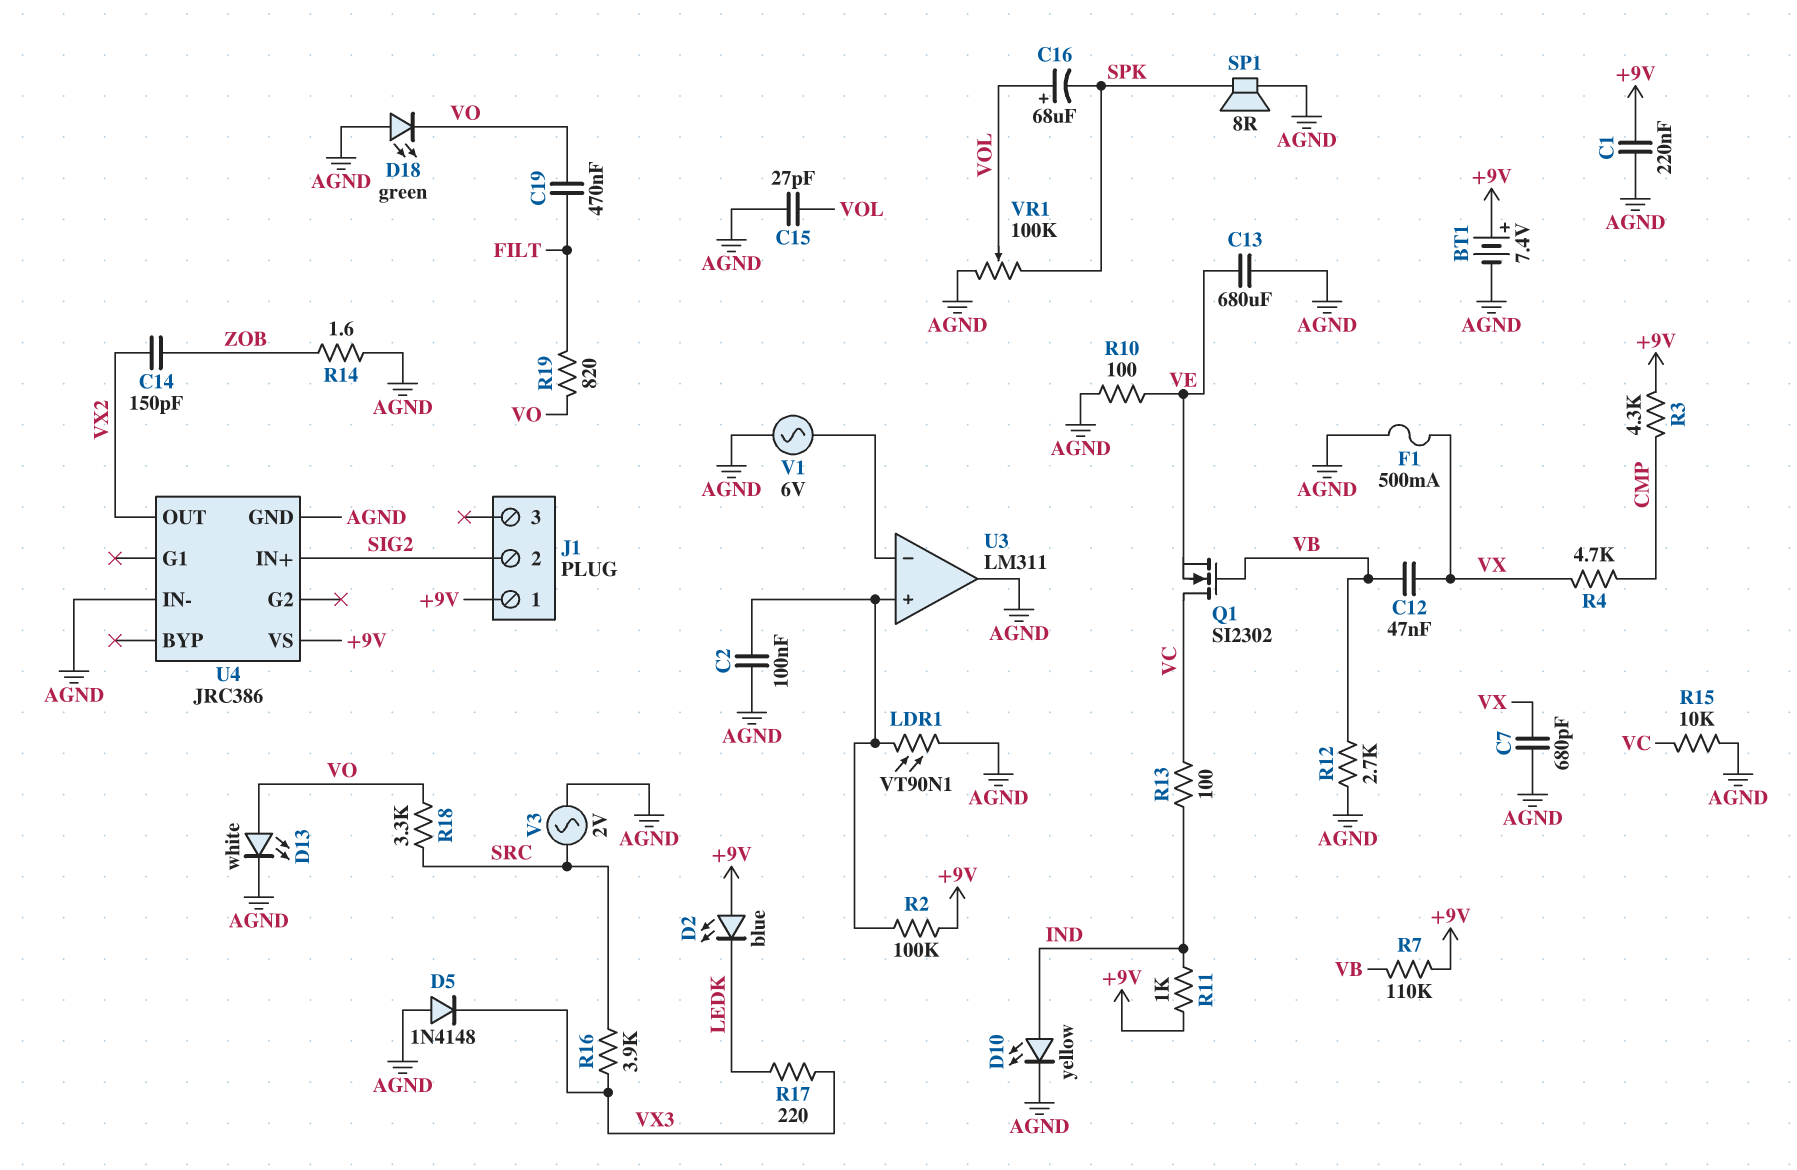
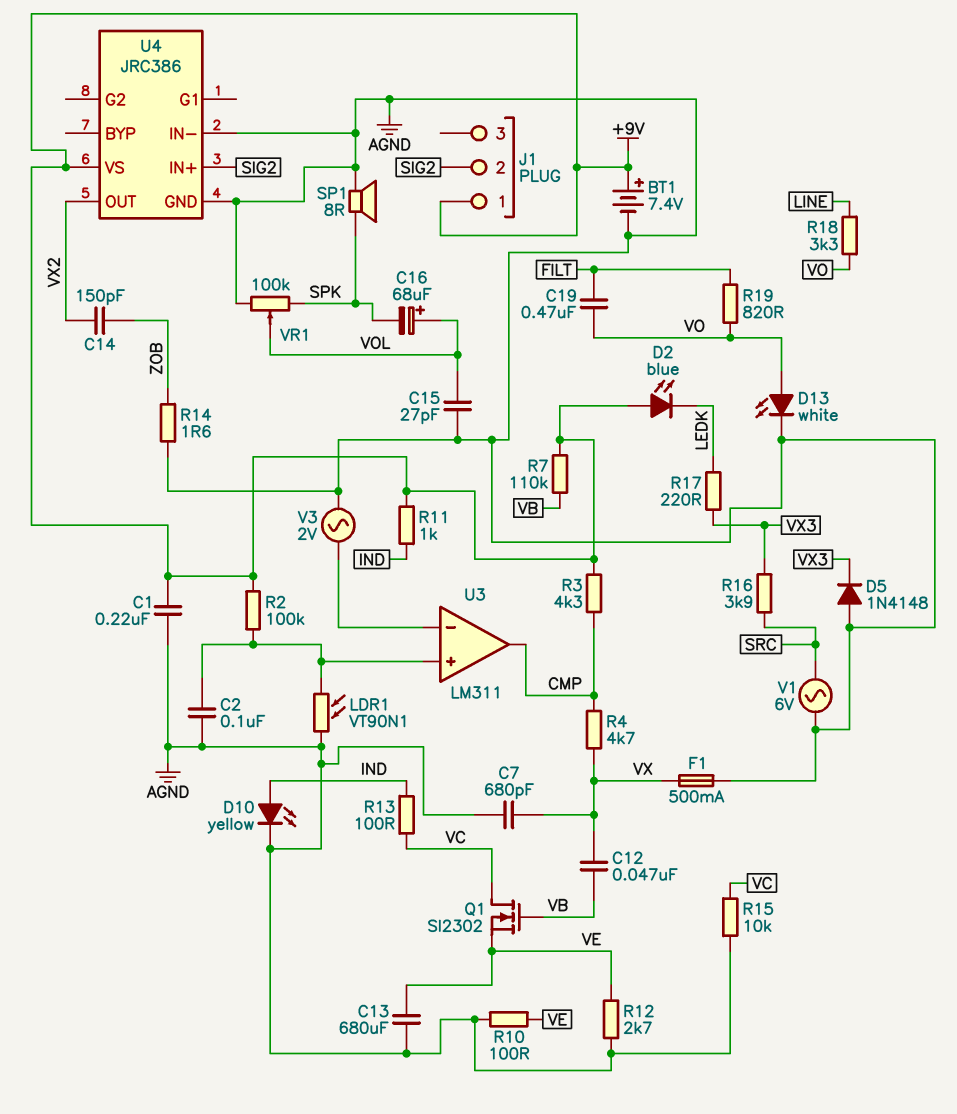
D18: LED green (A AGND, K VO) -> none
R12: 2.7k (AGND, VB) -> 2.7k (AGND, VE)
R18: 3.3k (SRC, VO) -> 3.3k (LINE, VO)
U3 pin out: AGND -> CMP
V1: AC 6V (AGND, U3/in-) -> AC 6V (AGND, SRC)
V3: AC 2V (AGND, SRC) -> AC 2V (AGND, U3/in-)

